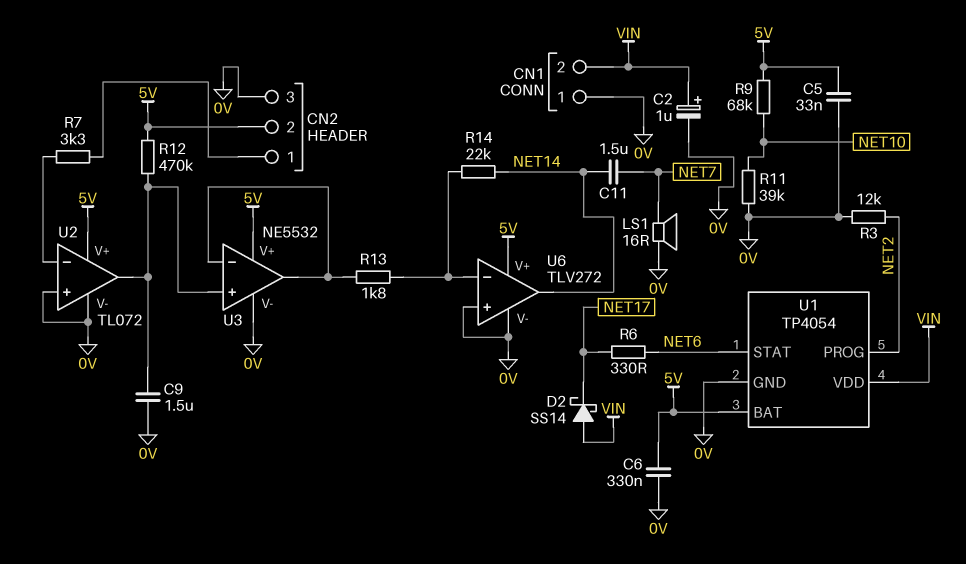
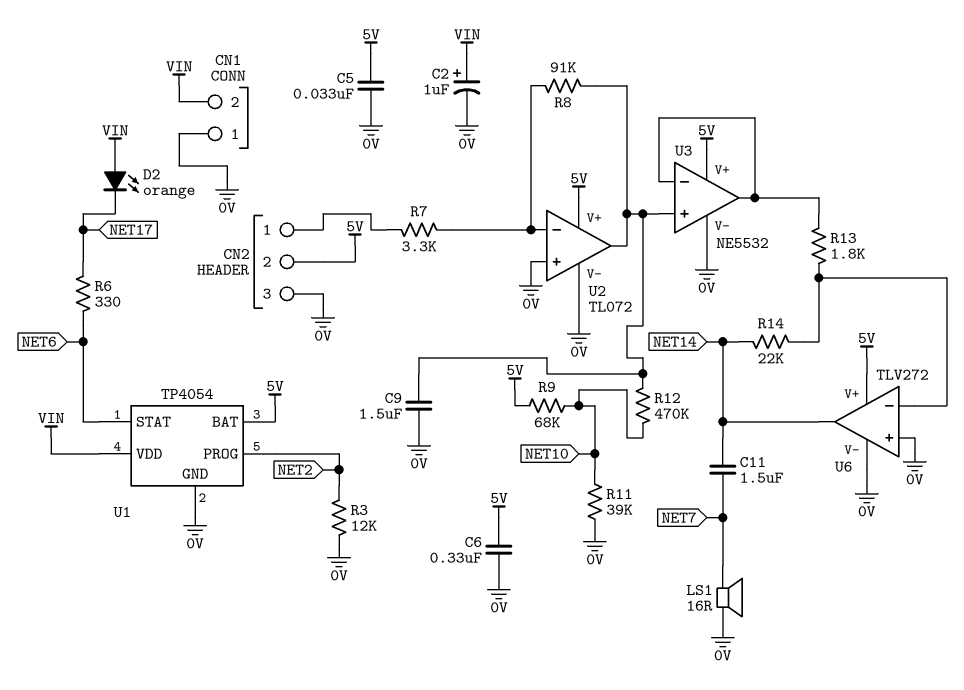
D2: schottky SS14 (A VIN, K NET17) -> LED orange (A VIN, K NET17)
R8: none -> 91k (U2/in-, U2/out)
R12: 470k (5V, U2/out) -> 470k (NET10, U2/out)

